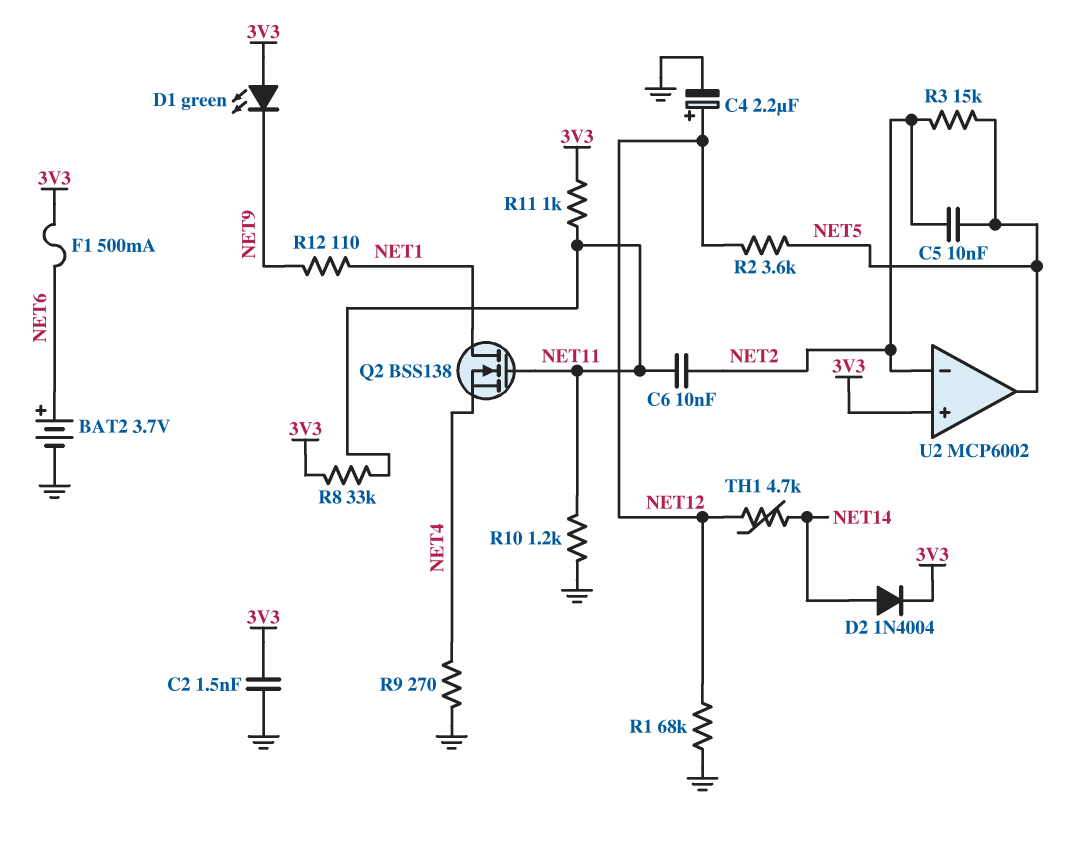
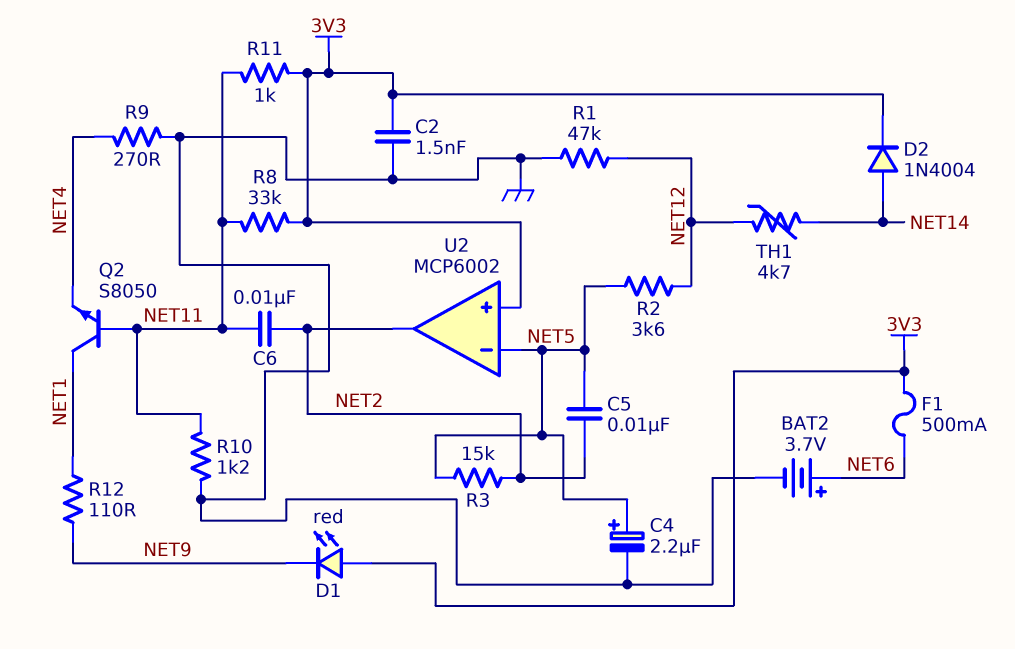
C4: 2.2uF (plus NET12, minus GND) -> 2.2uF (plus NET5, minus GND)
D1: LED green (A 3V3, K NET9) -> LED red (A 3V3, K NET9)
Q2: NMOS BSS138 (G NET11, D NET1, S NET4) -> NPN S8050 (B NET11, C NET1, E NET4)
R1: 68k (GND, NET12) -> 47k (GND, NET12)
U2 pin in-: NET2 -> NET5
U2 pin out: NET5 -> NET2

